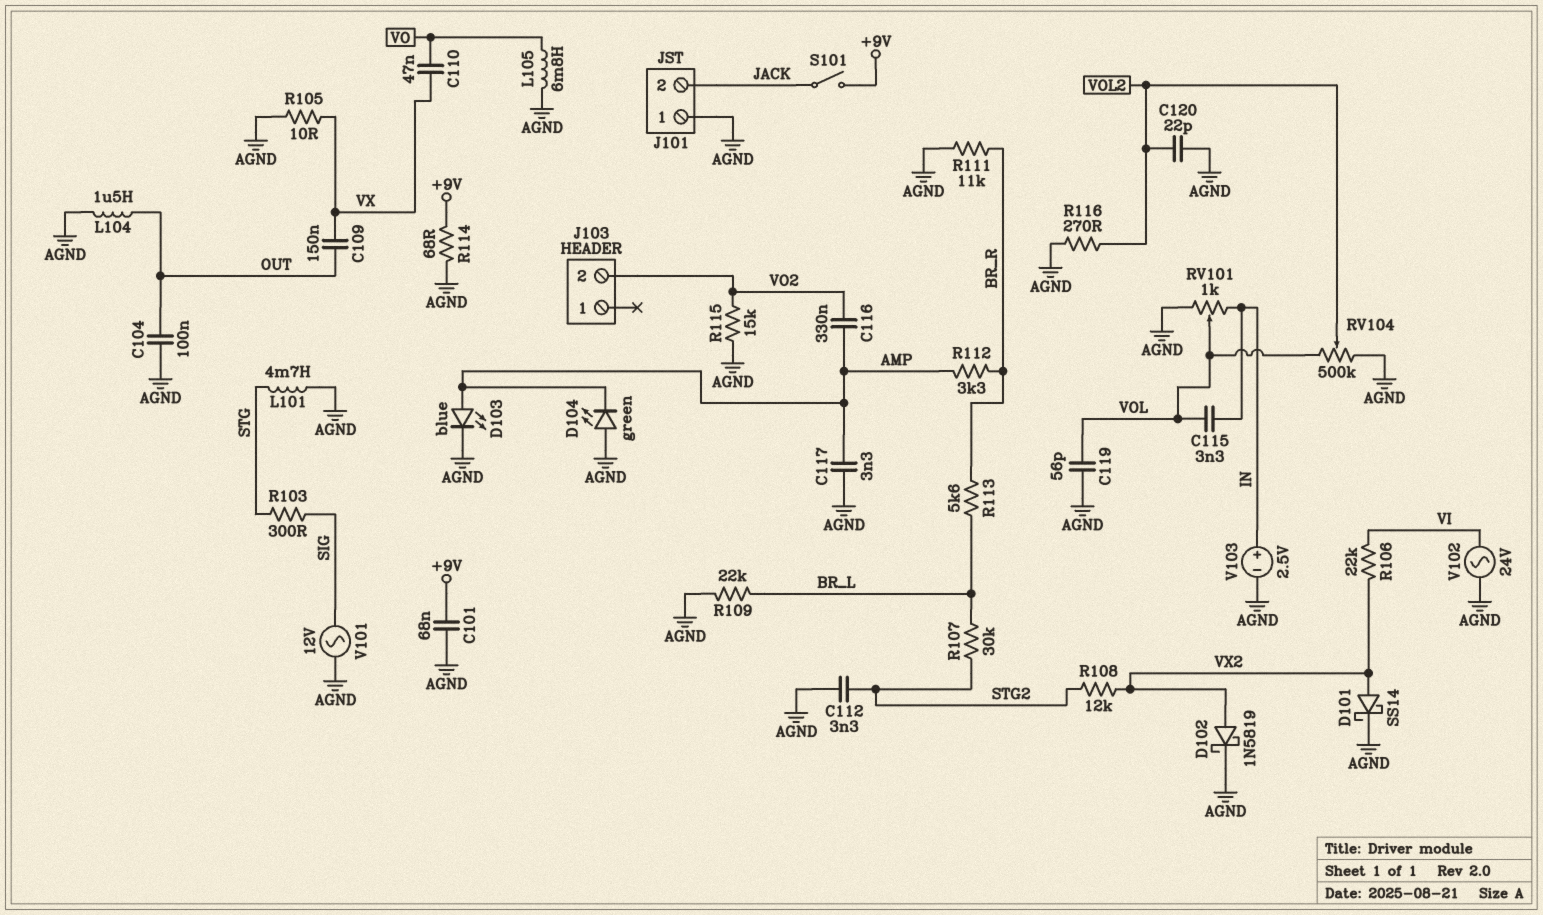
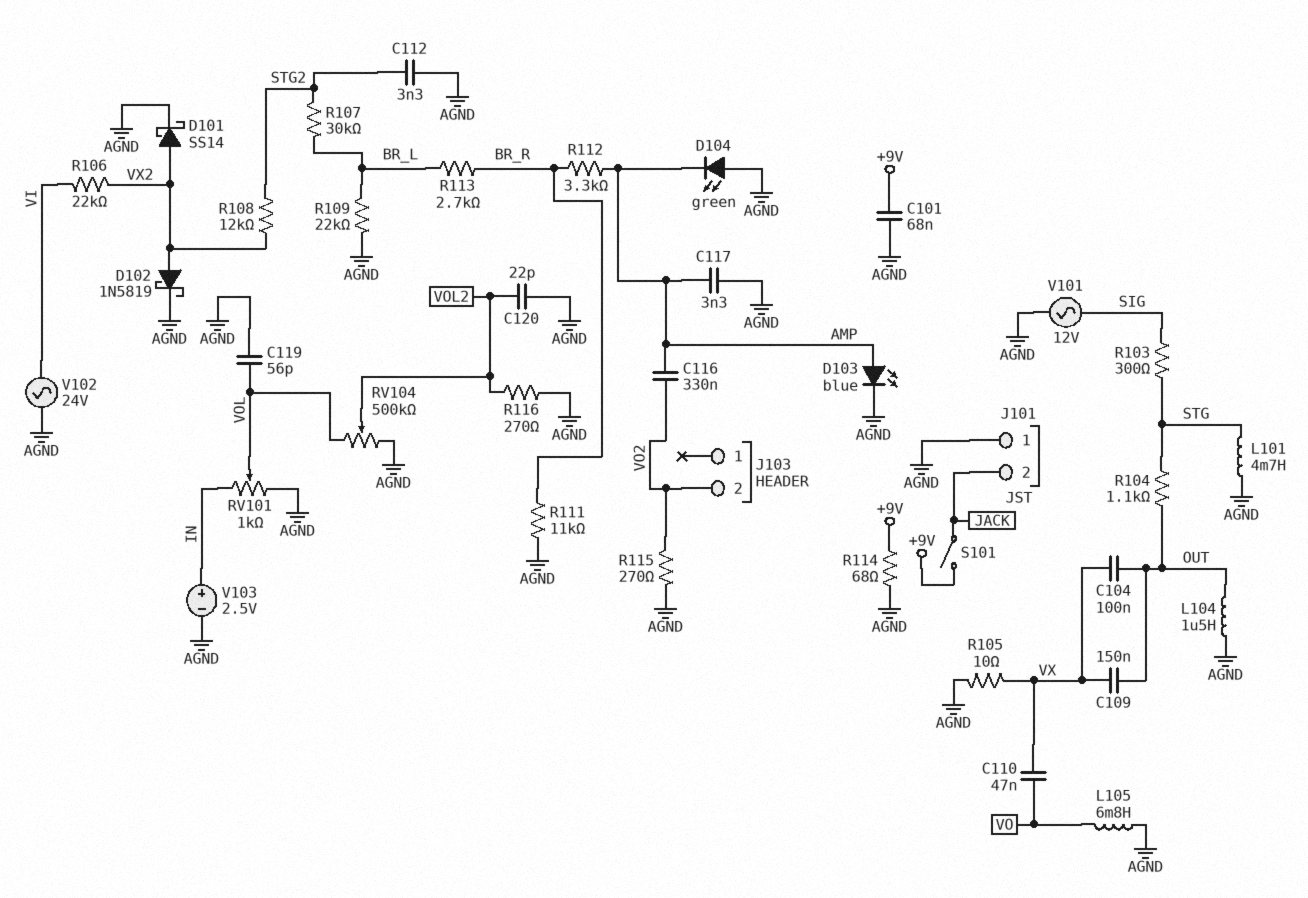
C104: 100nF (AGND, OUT) -> 100nF (OUT, VX)
C115: 3.3nF (IN, VOL) -> none
R104: none -> 1.1k (OUT, STG)
R113: 5.6k (BR_L, BR_R) -> 2.7k (BR_L, BR_R)
R115: 15k (AGND, VO2) -> 270 (AGND, VO2)

